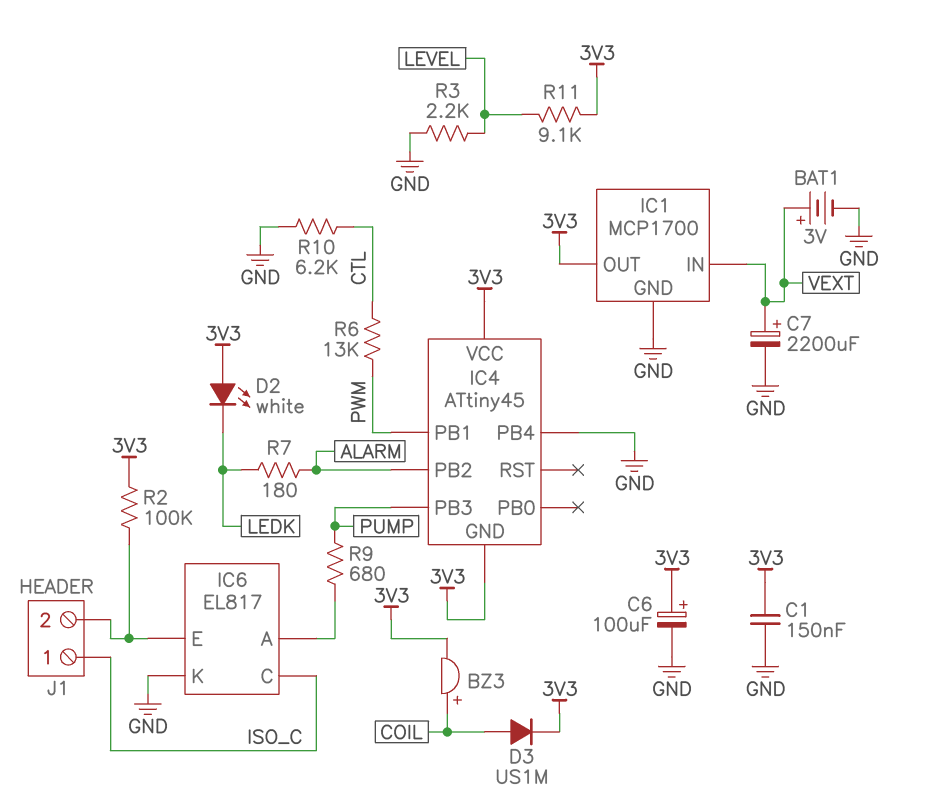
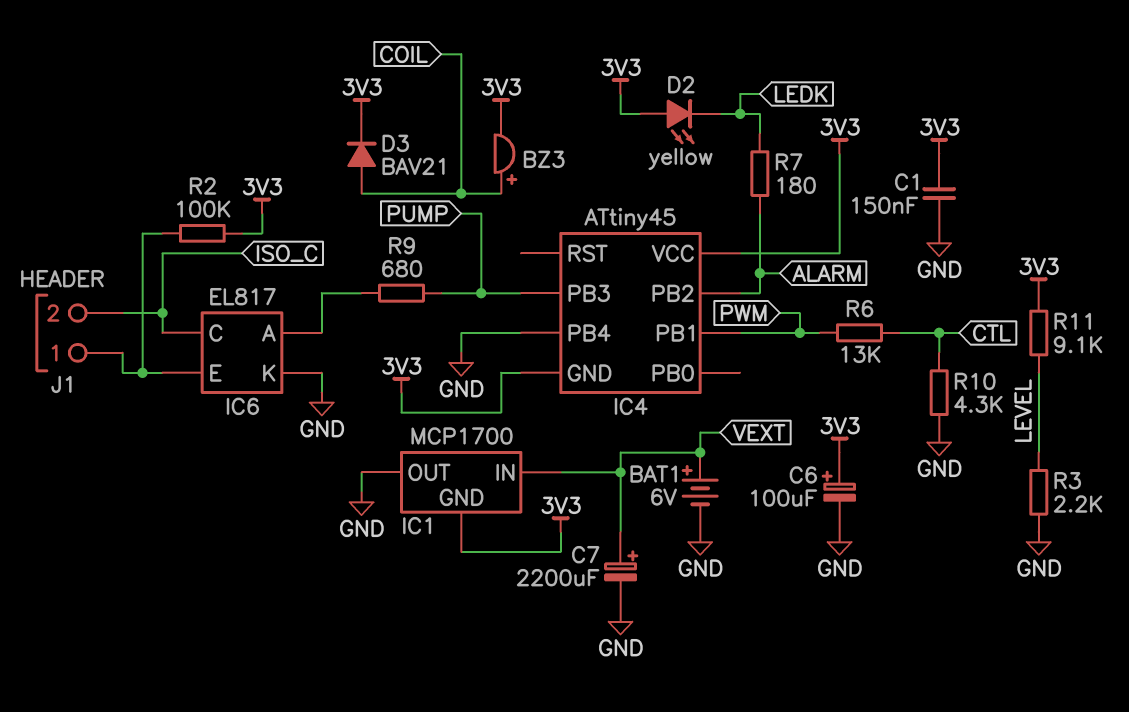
BAT1: 3V (plus VEXT, minus GND) -> 6V (plus VEXT, minus GND)
D2: LED white (A 3V3, K LEDK) -> LED yellow (A 3V3, K LEDK)
D3: diode US1M (A COIL, K 3V3) -> diode BAV21 (A COIL, K 3V3)
IC1 pin GND: GND -> 3V3
IC1 pin OUT: 3V3 -> GND
J1 pin 1: ISO_C -> IC6/E
J1 pin 2: IC6/E -> ISO_C
R10: 6.2k (CTL, GND) -> 4.3k (CTL, GND)

